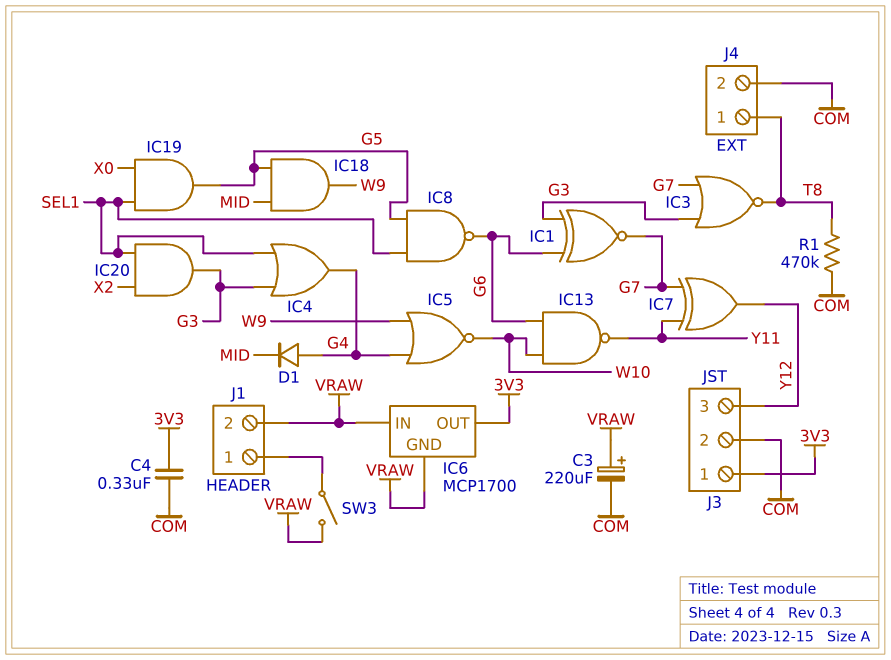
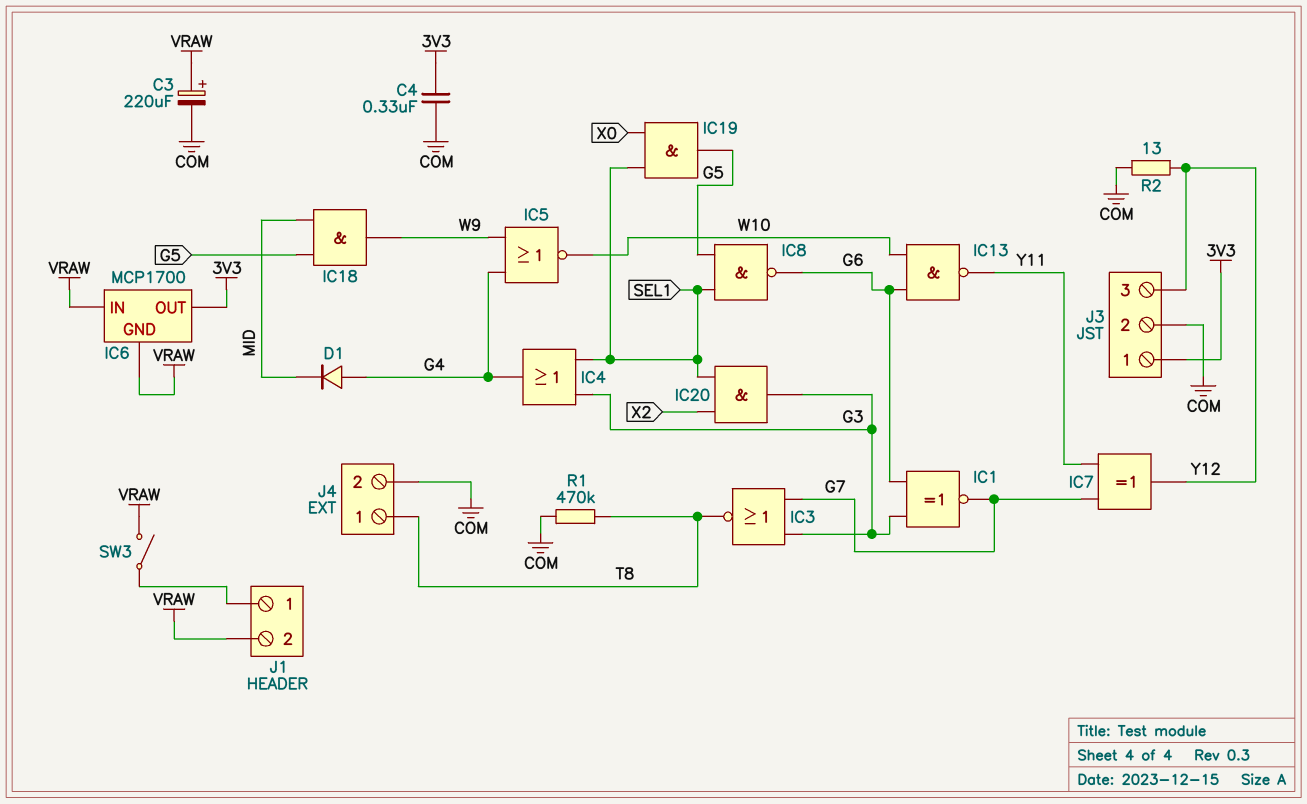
R2: none -> 13 (COM, Y12)

